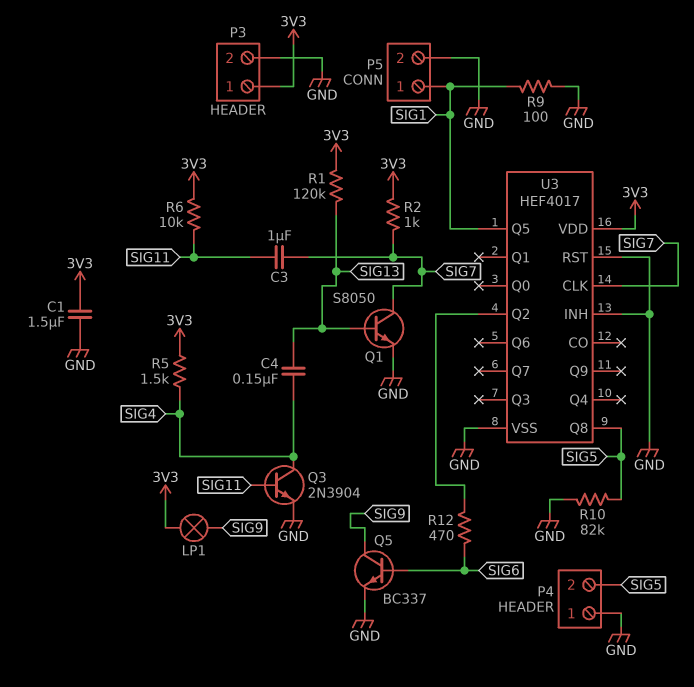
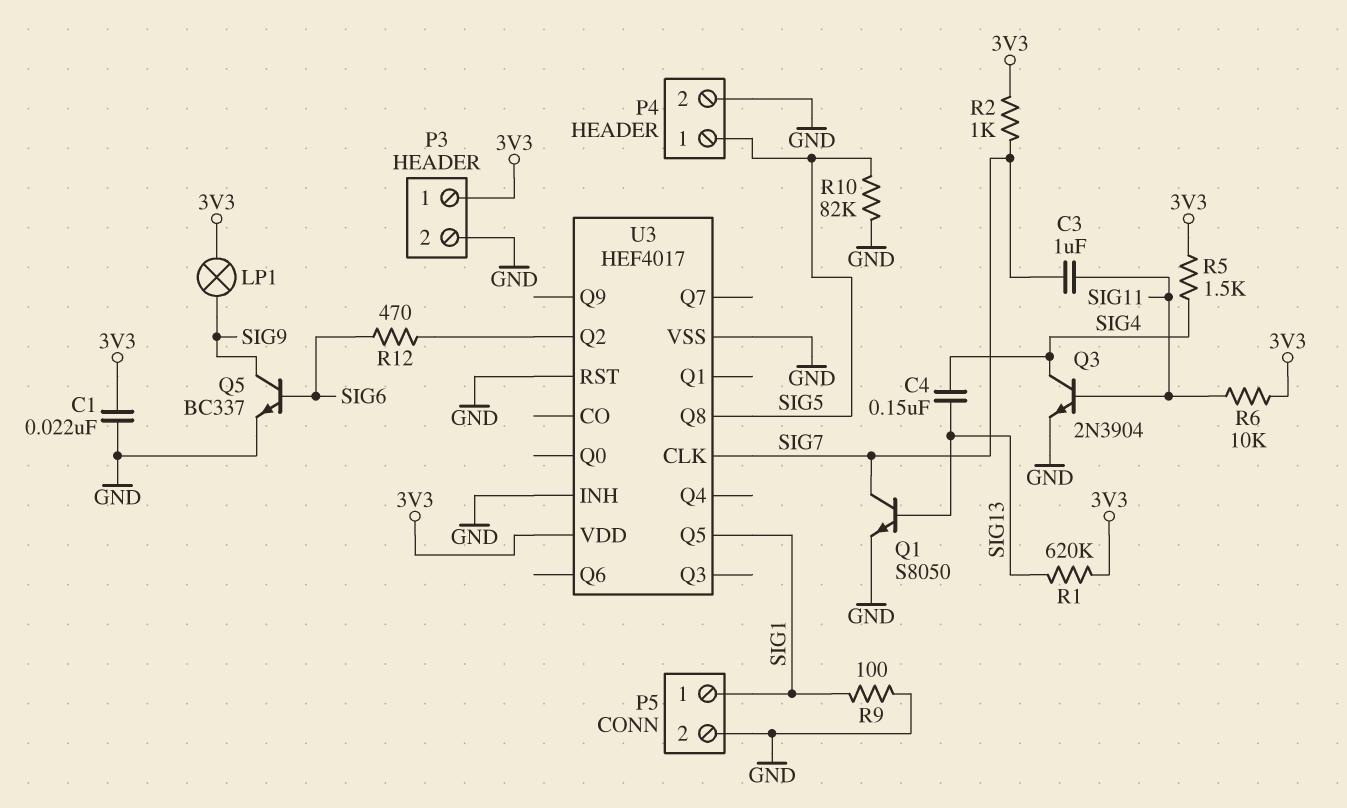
C1: 1.5uF (3V3, GND) -> 22nF (3V3, GND)
P4 pin 1: GND -> SIG5
P4 pin 2: SIG5 -> GND
R1: 120k (3V3, SIG13) -> 620k (3V3, SIG13)

